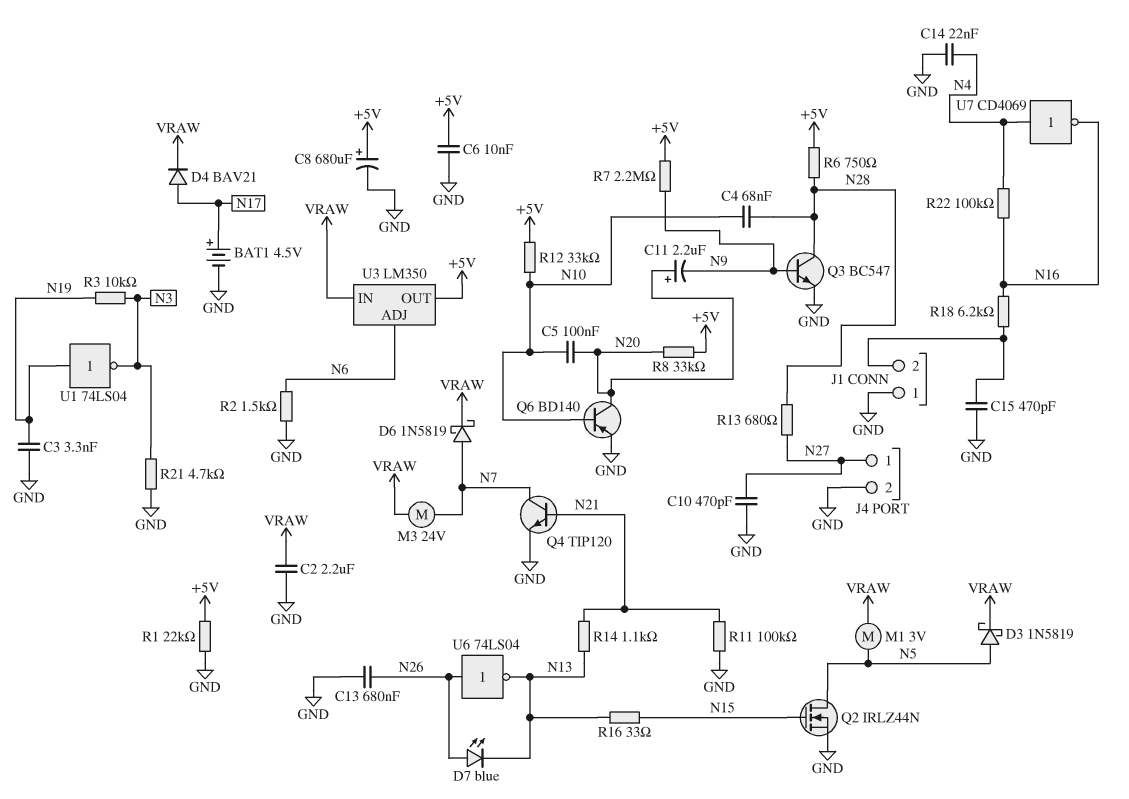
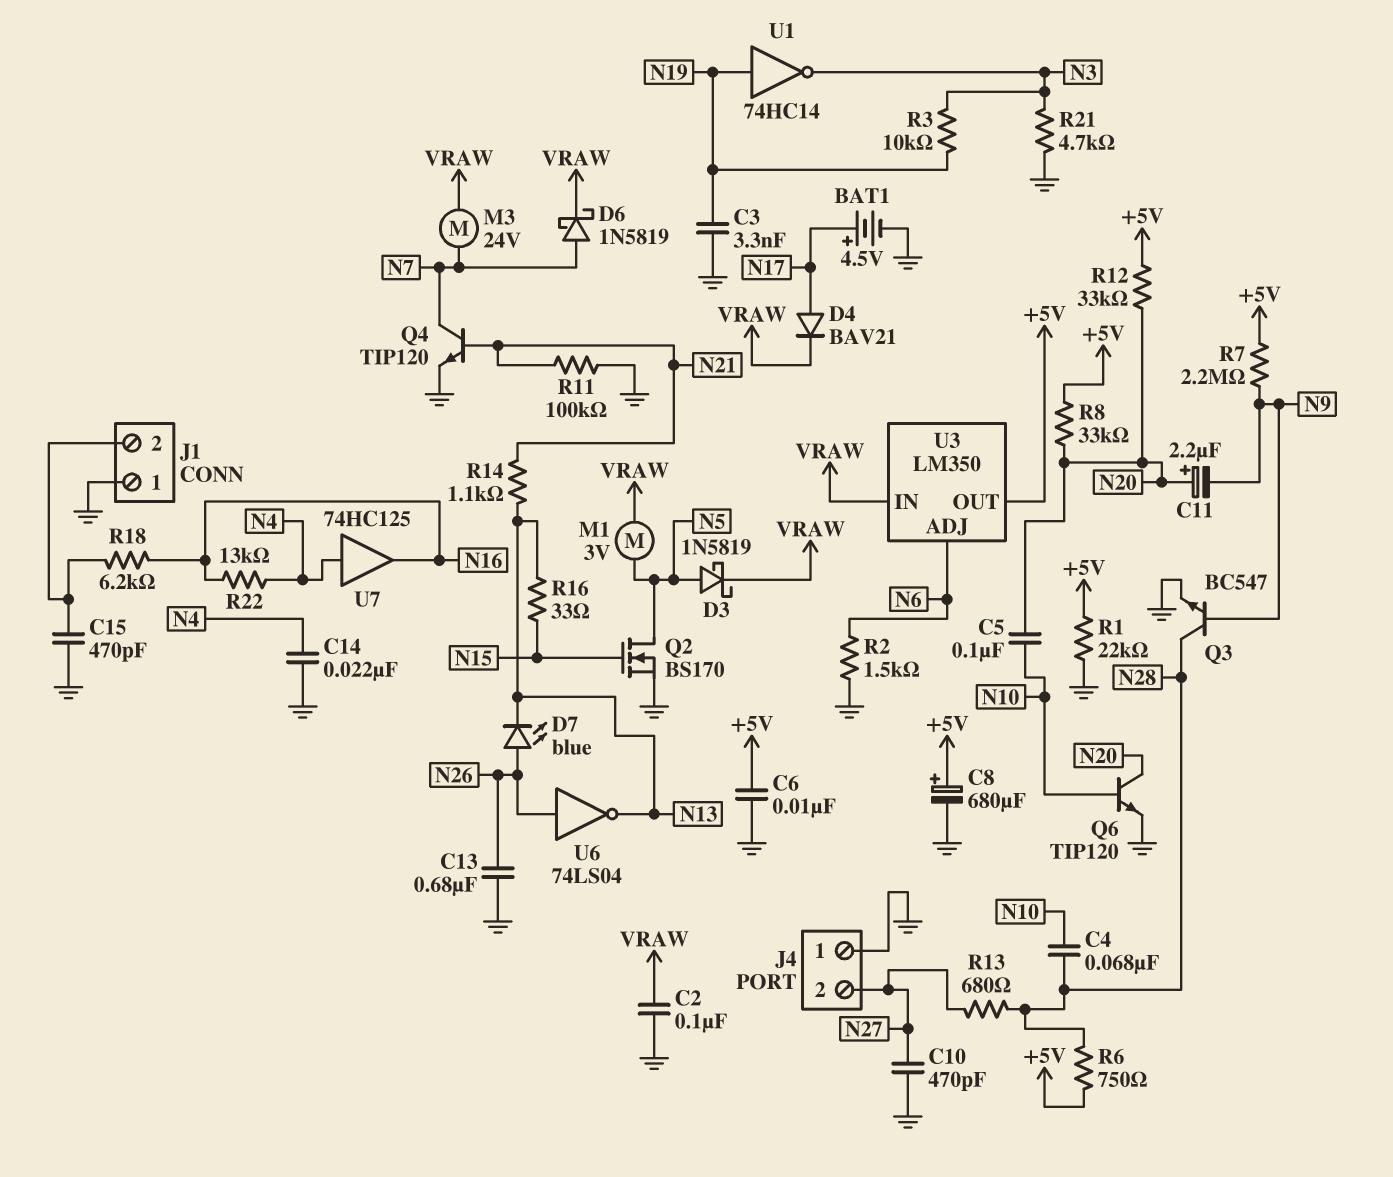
C2: 2.2uF (GND, VRAW) -> 100nF (GND, VRAW)
J4 pin 1: N27 -> GND
J4 pin 2: GND -> N27
Q2: NMOS IRLZ44N (G N15, D N5, S GND) -> NMOS BS170 (G N15, D N5, S GND)
Q6: PNP BD140 (B N10, C N20, E GND) -> NPN TIP120 (B N10, C N20, E GND)
R12: 33k (+5V, N10) -> 33k (+5V, N20)
R22: 100k (N4, N16) -> 13k (N4, N16)
U1: NOT 74LS04 (in N19, out N3) -> NOT 74HC14 (in N19, out N3)
U7: NOT CD4069 (in N4, out N16) -> buffer 74HC125 (in N4, out N16)

